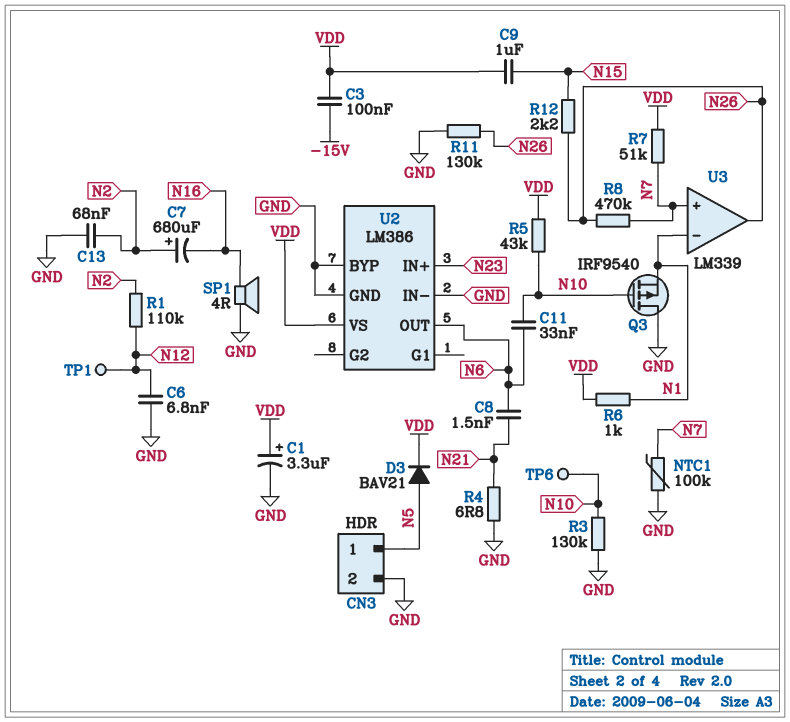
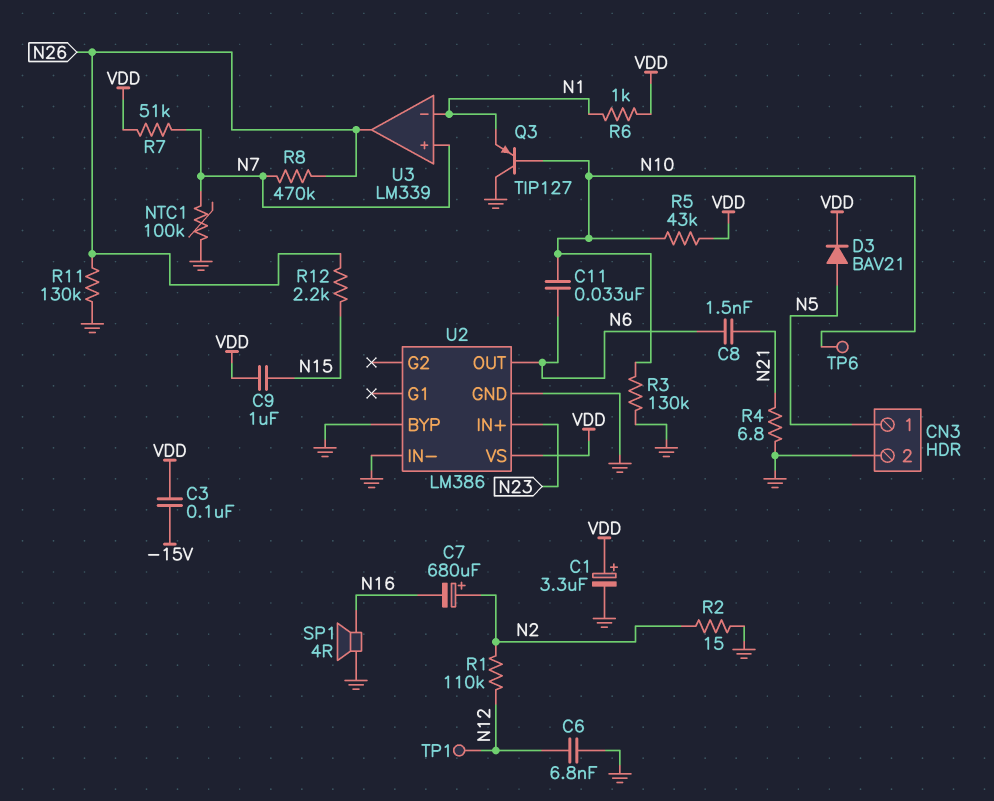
C13: 68nF (GND, N2) -> none
Q3: PMOS IRF9540 (G N10, D GND, S N1) -> PNP TIP127 (B N10, C GND, E N1)
R2: none -> 15 (GND, N2)

